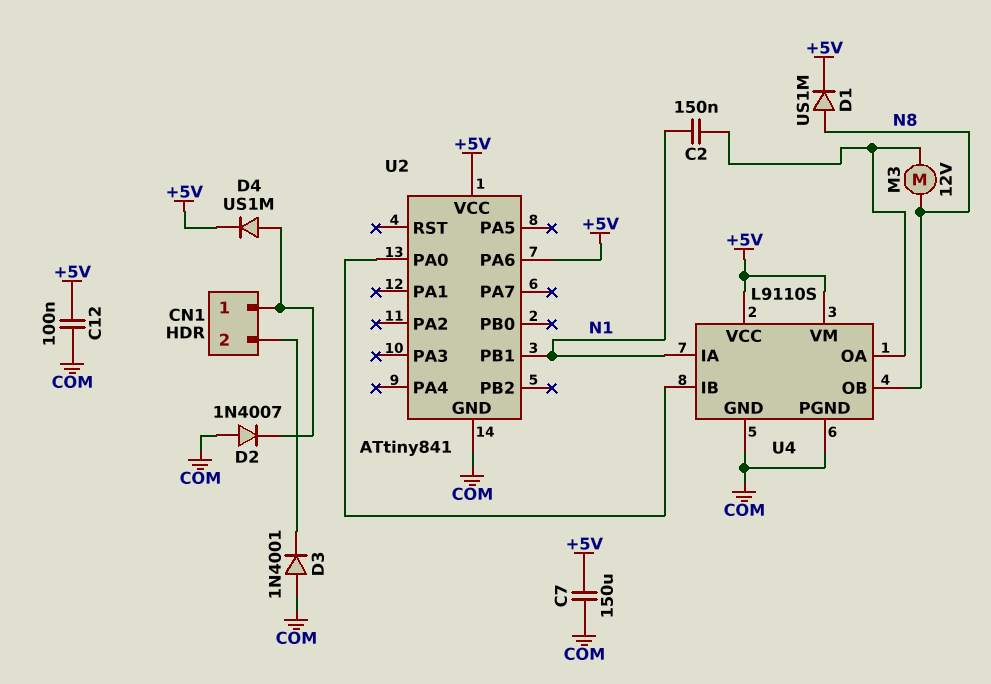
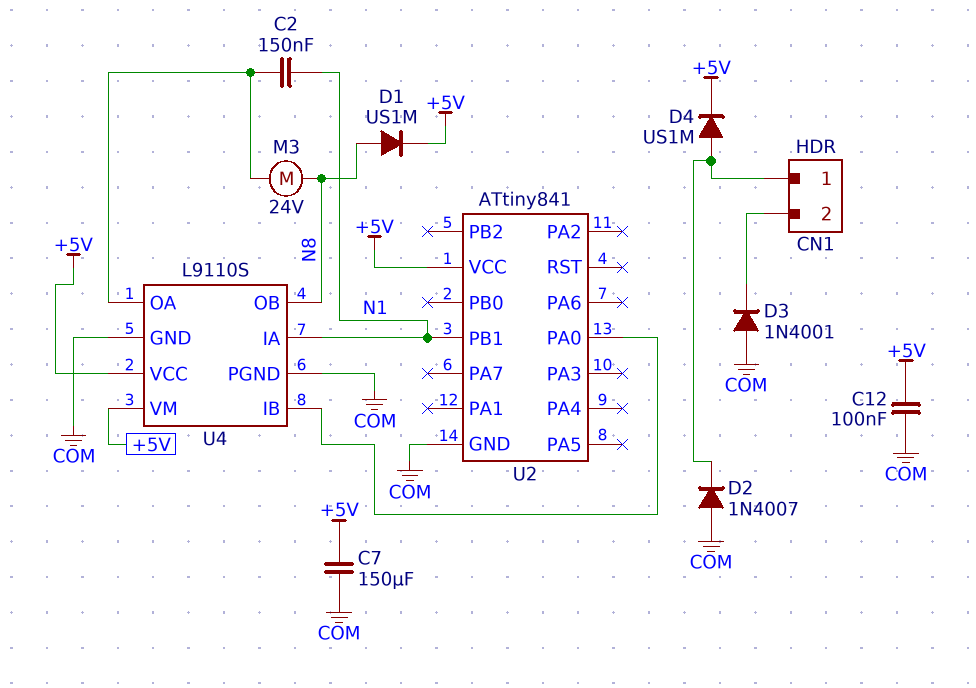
M3: motor 12V (N8, U4/OA) -> motor 24V (N8, U4/OA)
U2 pin PA6: +5V -> none

